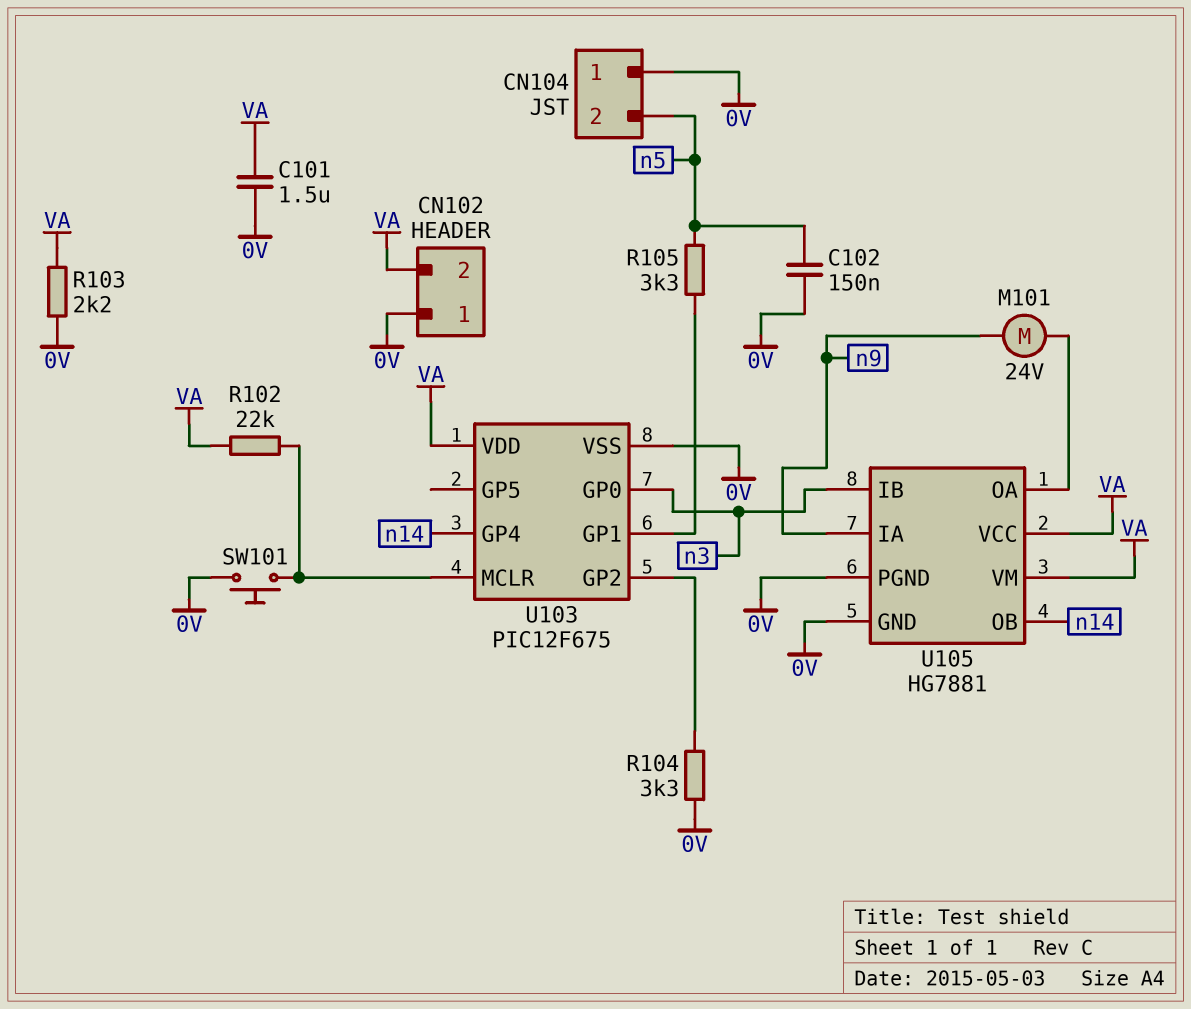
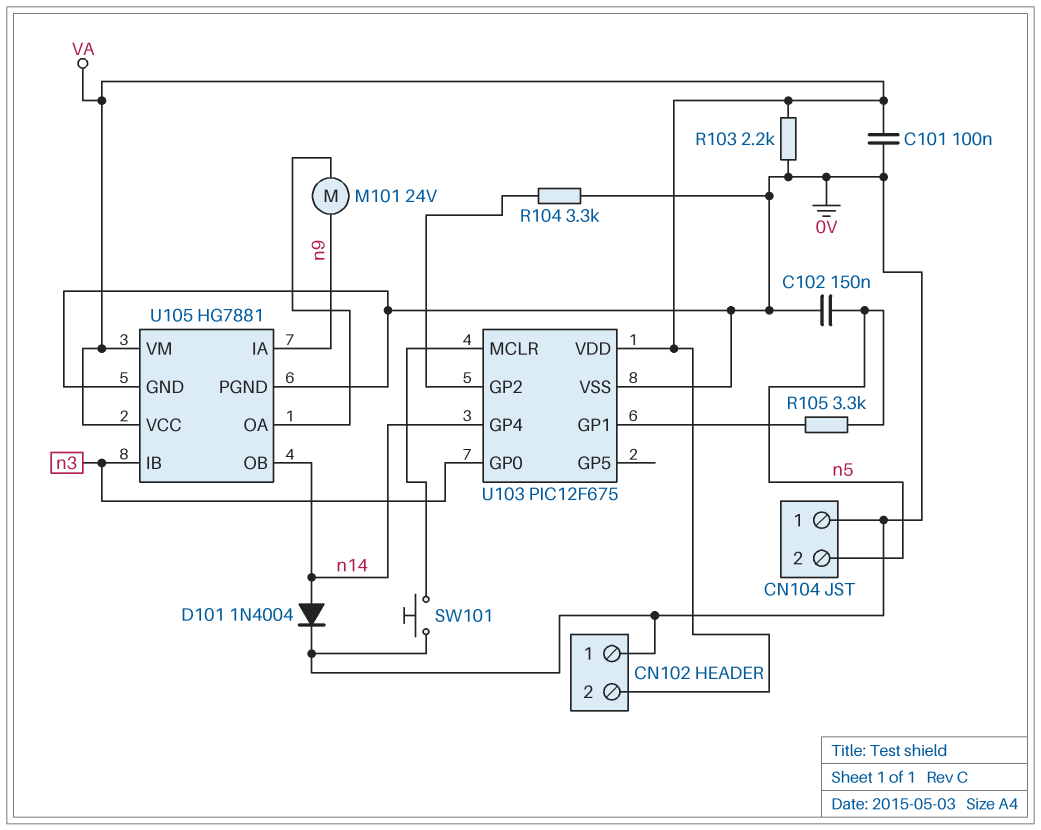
C101: 1.5uF (0V, VA) -> 100nF (0V, VA)
D101: none -> diode 1N4004 (A n14, K 0V)
R102: 22k (U103/MCLR, VA) -> none

